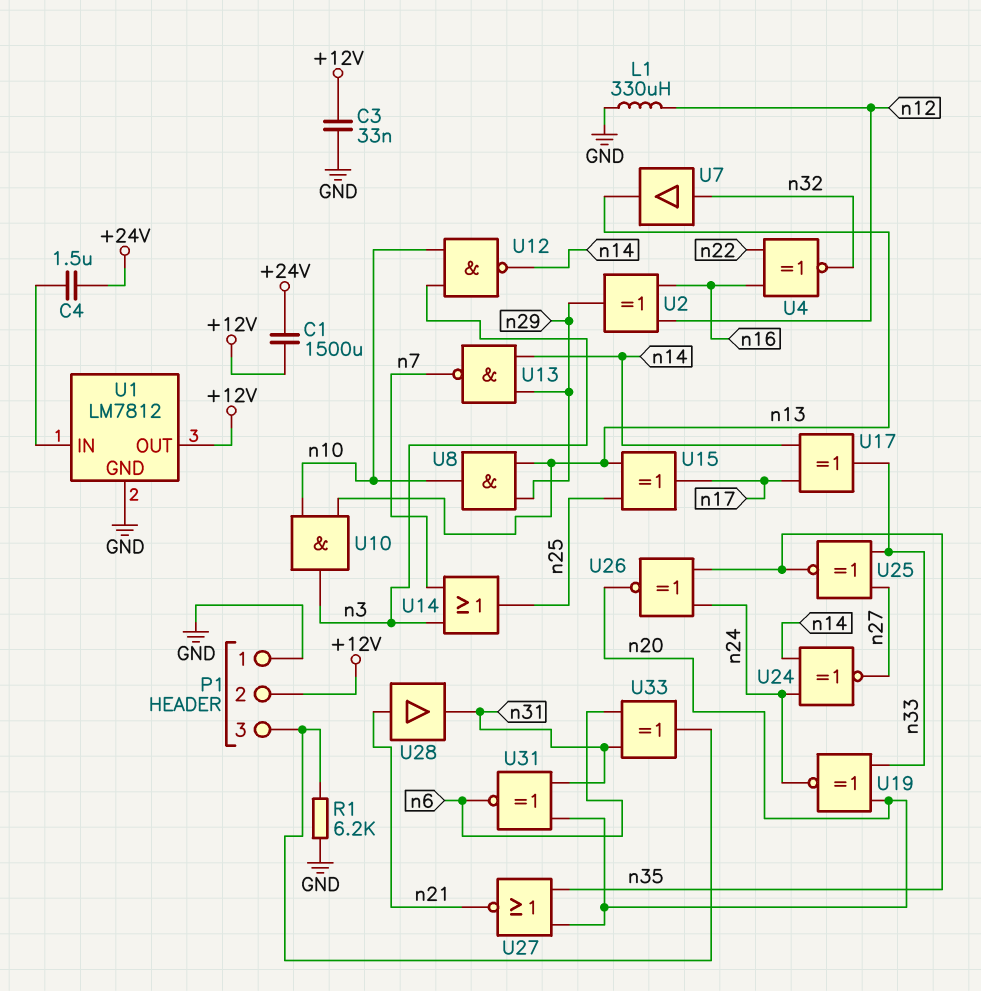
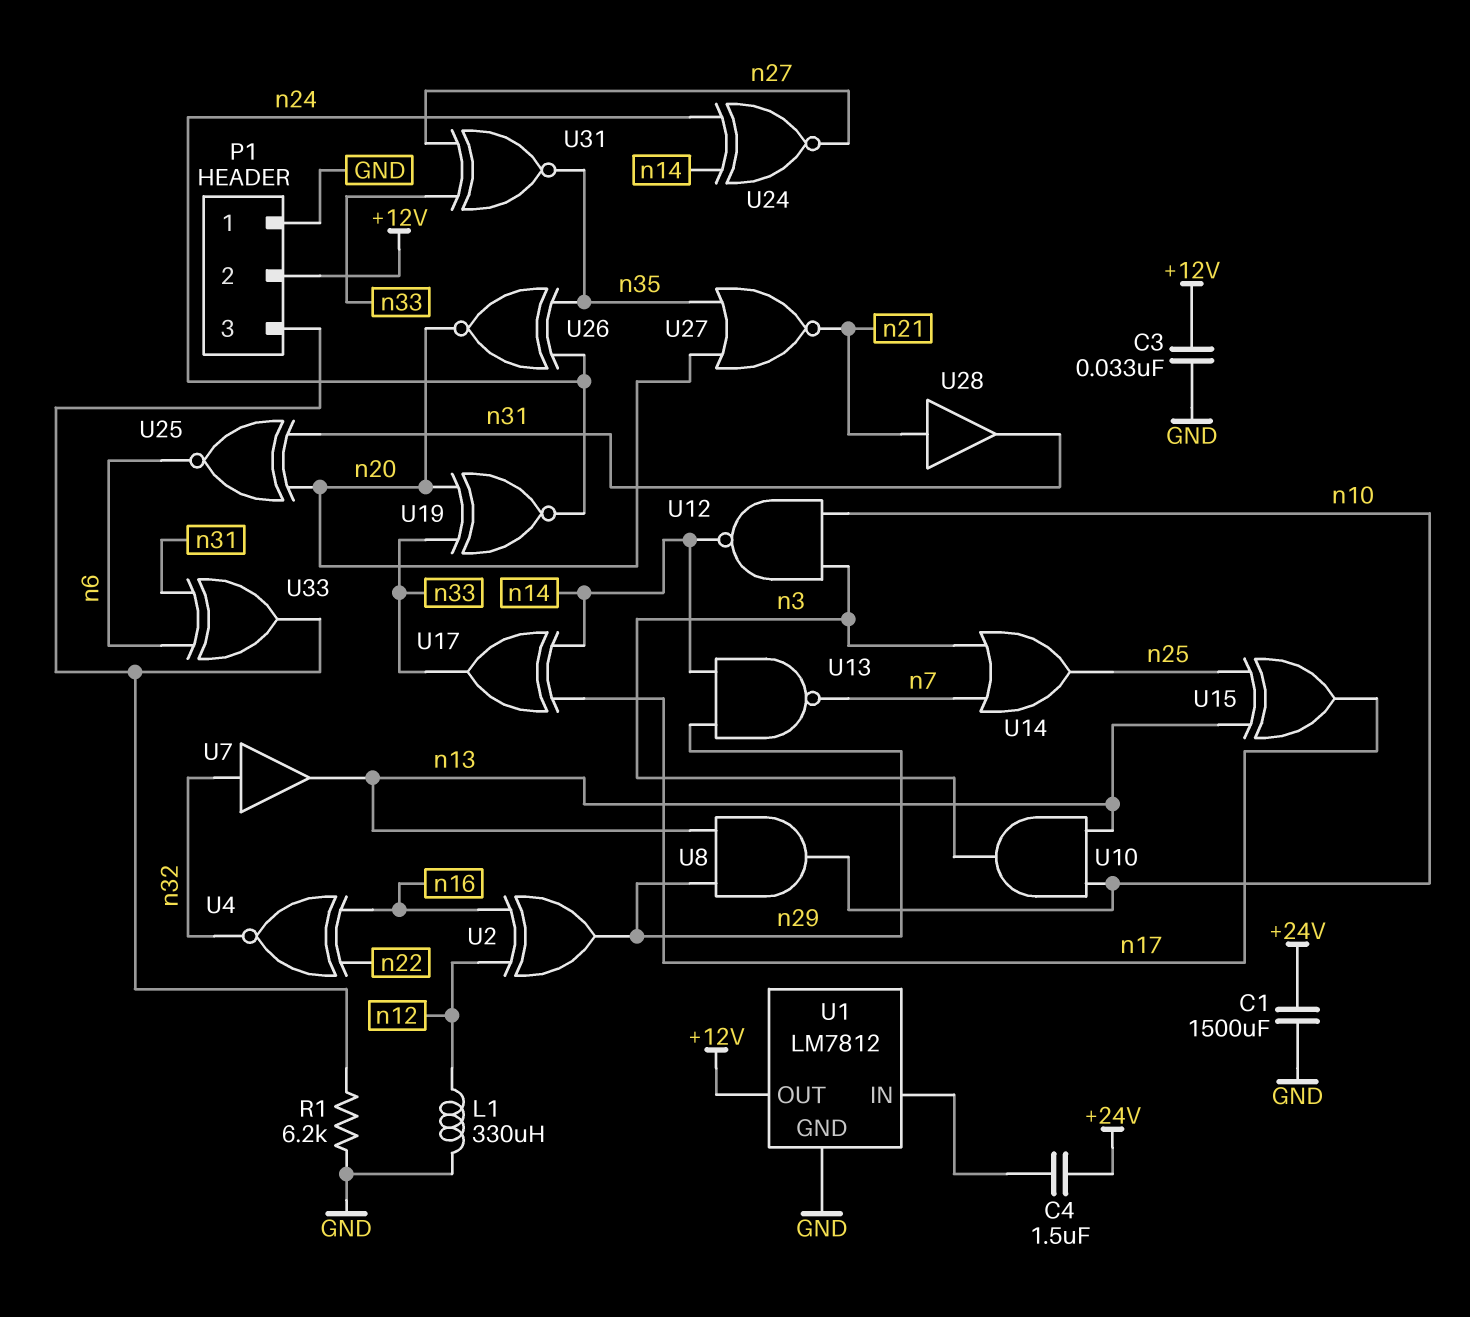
C1: 1500uF (+12V, +24V) -> 1500uF (+24V, GND)
U25: XNOR (in n27, in n33, out n35) -> XNOR (in n20, in n31, out n6)
U31: XNOR (in n20, in n31, out n6) -> XNOR (in n27, in n33, out n35)

